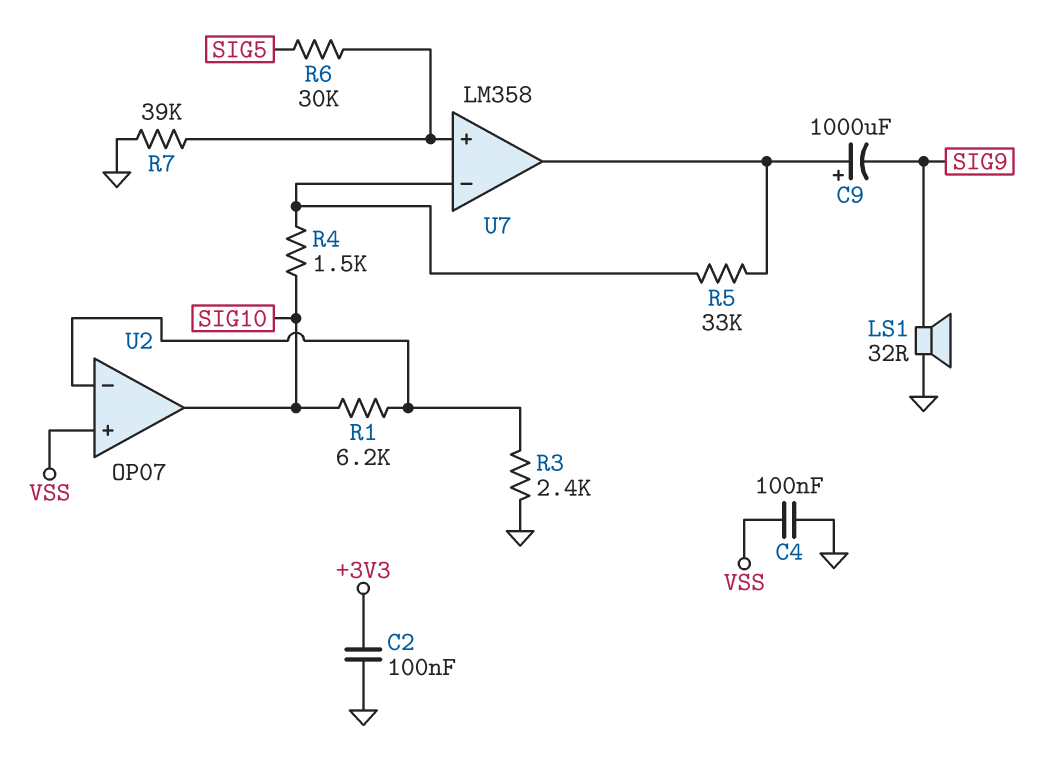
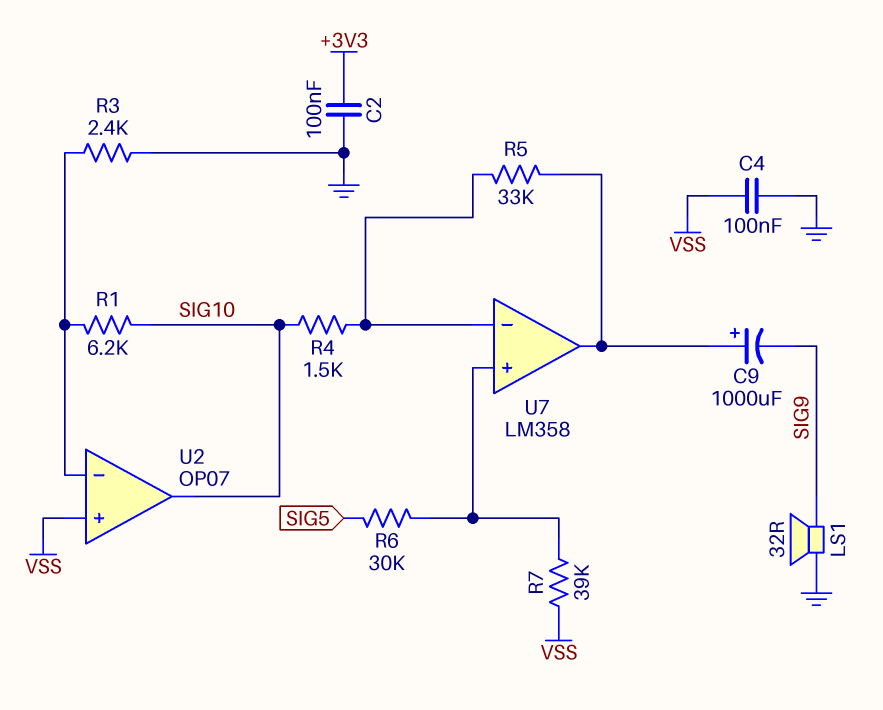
R7: 39k (GND, U7/in+) -> 39k (U7/in+, VSS)

